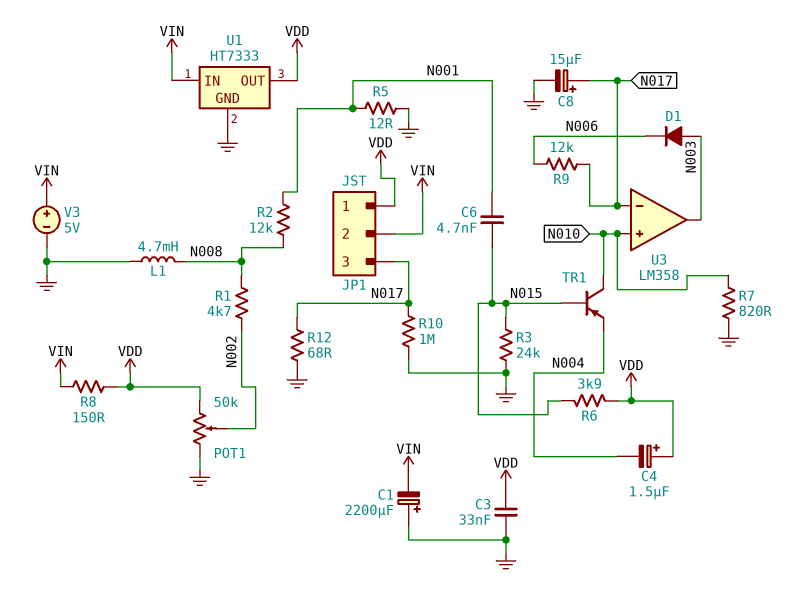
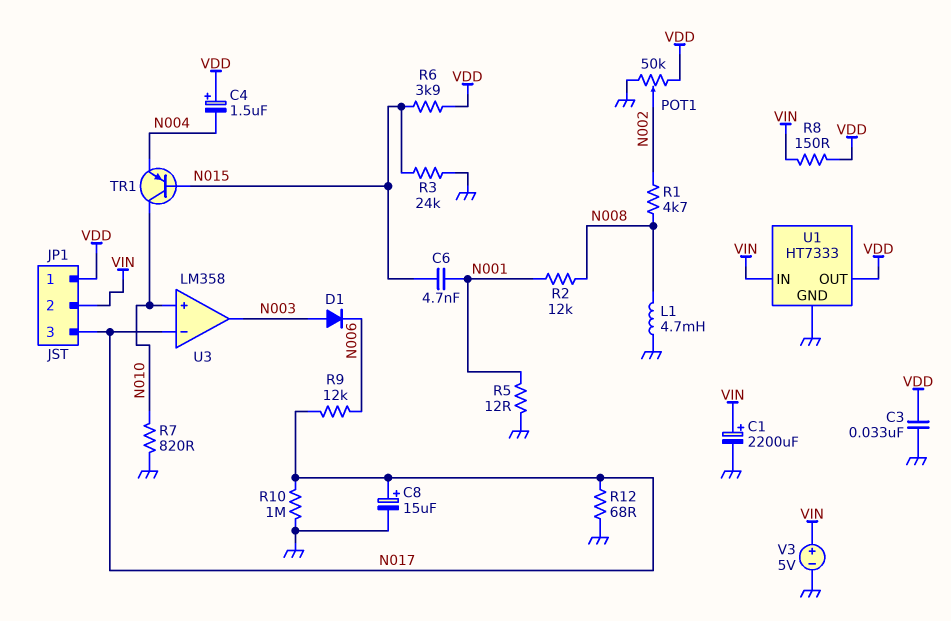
C1: 2200uF (plus GND, minus VIN) -> 2200uF (plus VIN, minus GND)

